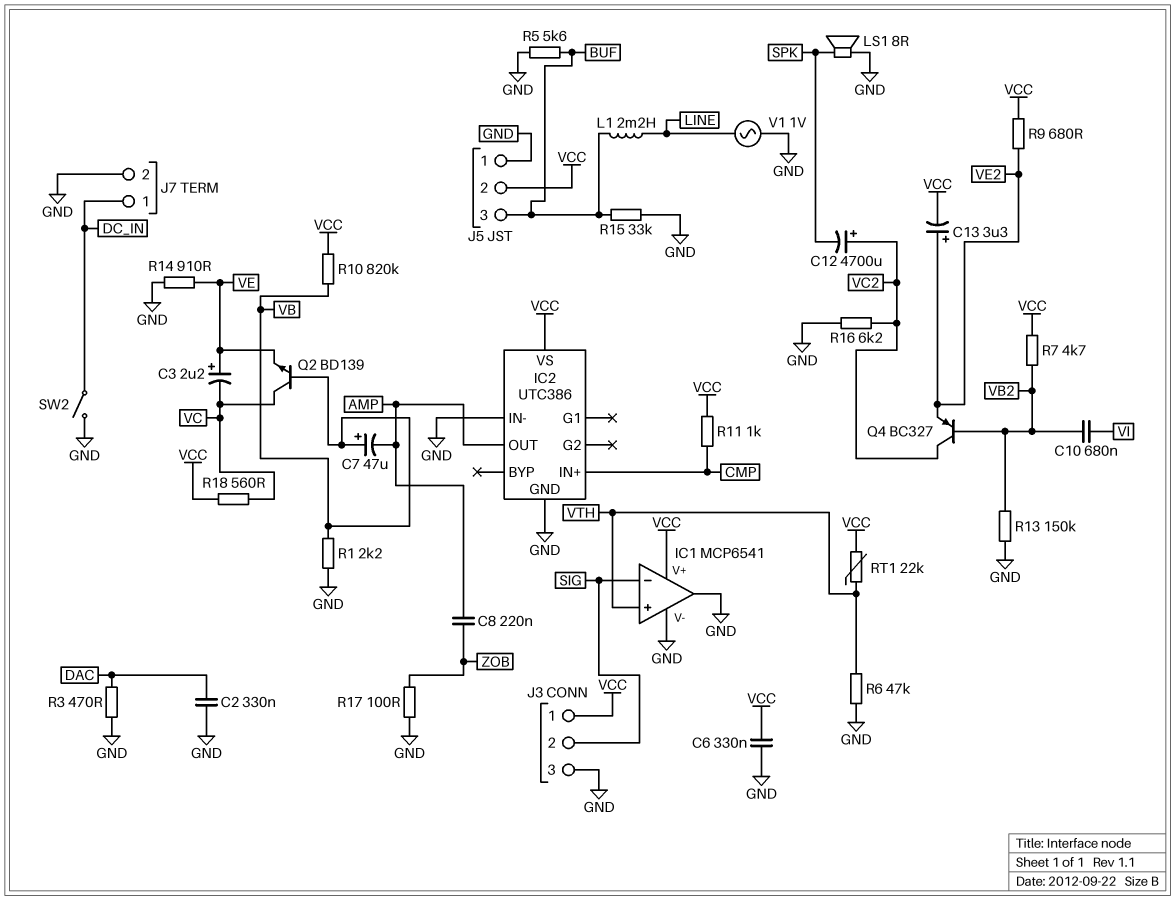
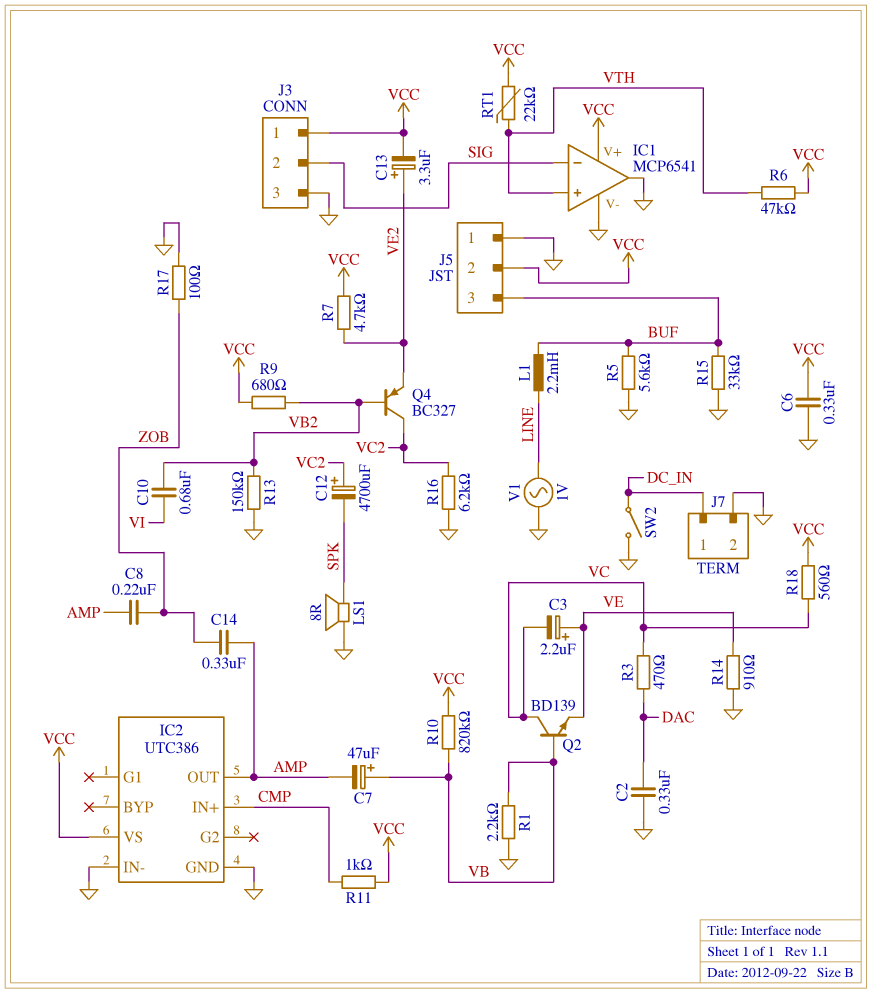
C14: none -> 330nF (AMP, ZOB)
R3: 470 (DAC, GND) -> 470 (DAC, VC)
R6: 47k (GND, VTH) -> 47k (VCC, VTH)
R7: 4.7k (VB2, VCC) -> 4.7k (VCC, VE2)
R9: 680 (VCC, VE2) -> 680 (VB2, VCC)

